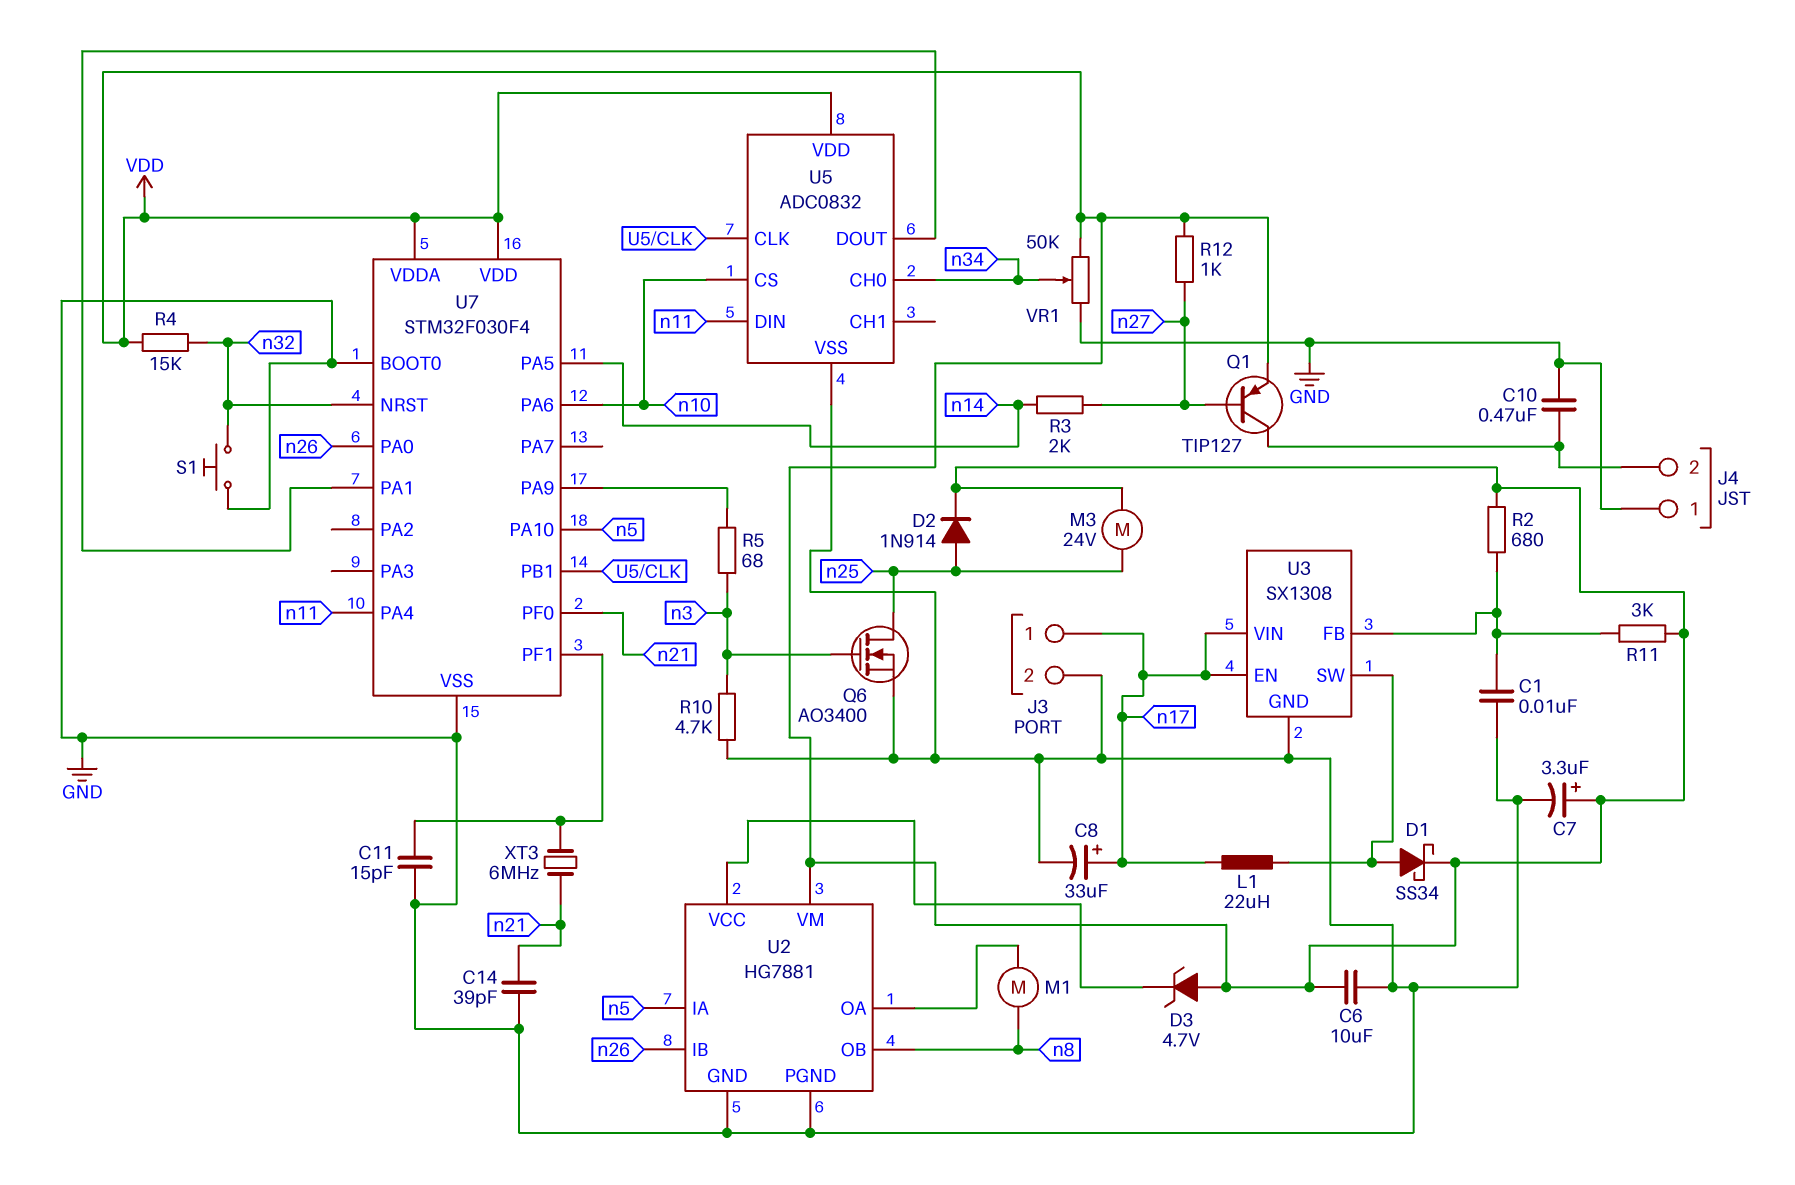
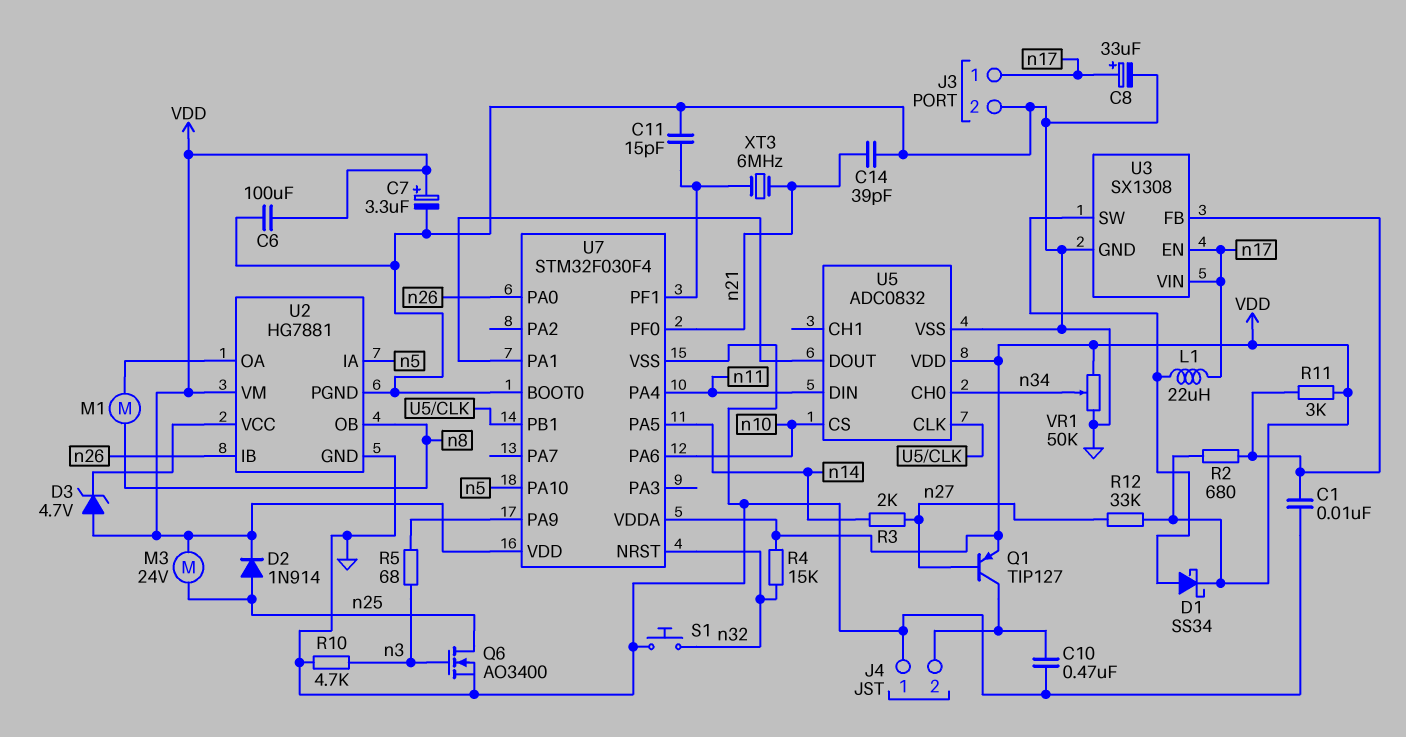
C6: 10uF (GND, VDD) -> 100uF (GND, VDD)
R12: 1k (VDD, n27) -> 33k (VDD, n27)

